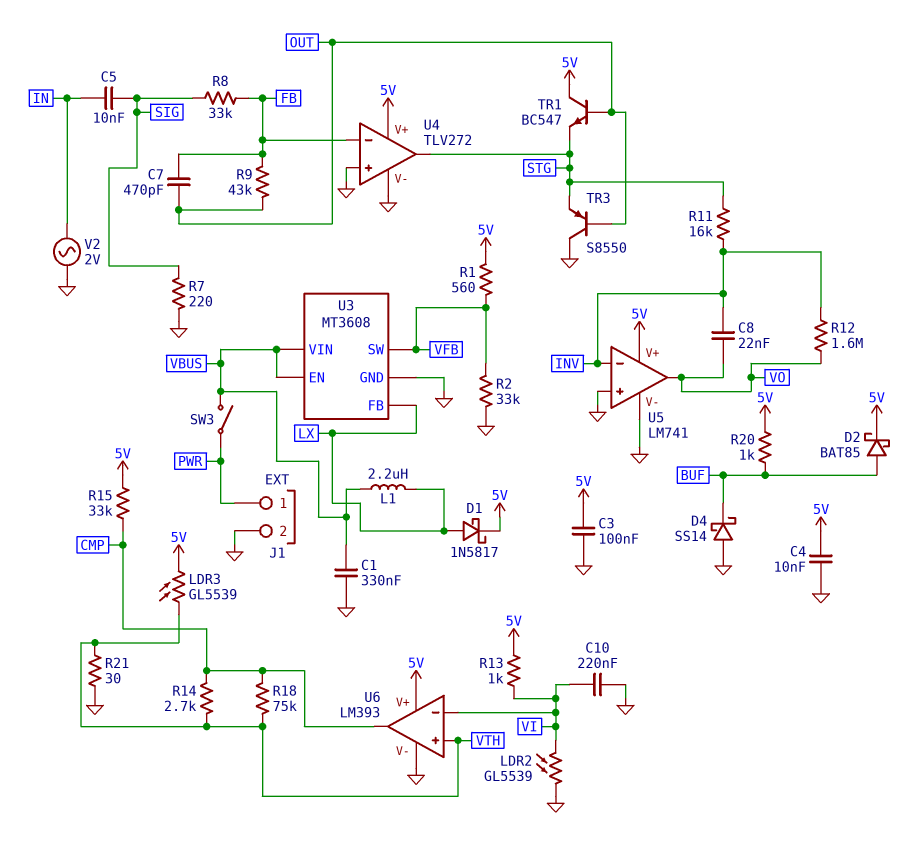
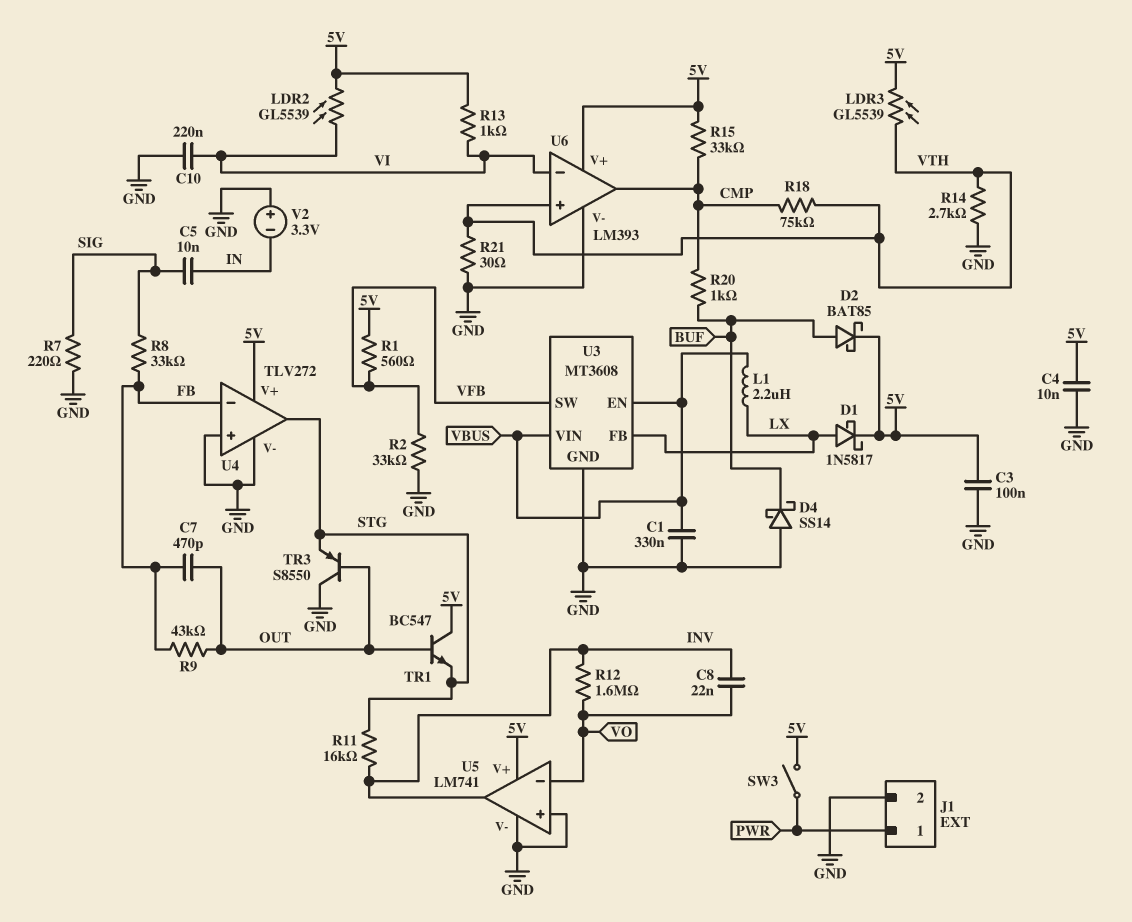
LDR2: GL5539 (GND, VI) -> GL5539 (5V, VI)
R14: 2.7k (CMP, VTH) -> 2.7k (GND, VTH)
R20: 1k (5V, BUF) -> 1k (BUF, CMP)
SW3: switch (PWR, VBUS) -> switch (5V, PWR)
U5 pin in-: INV -> VO
U5 pin out: VO -> INV
V2: AC 2V (GND, IN) -> 3.3V (plus GND, minus IN)

